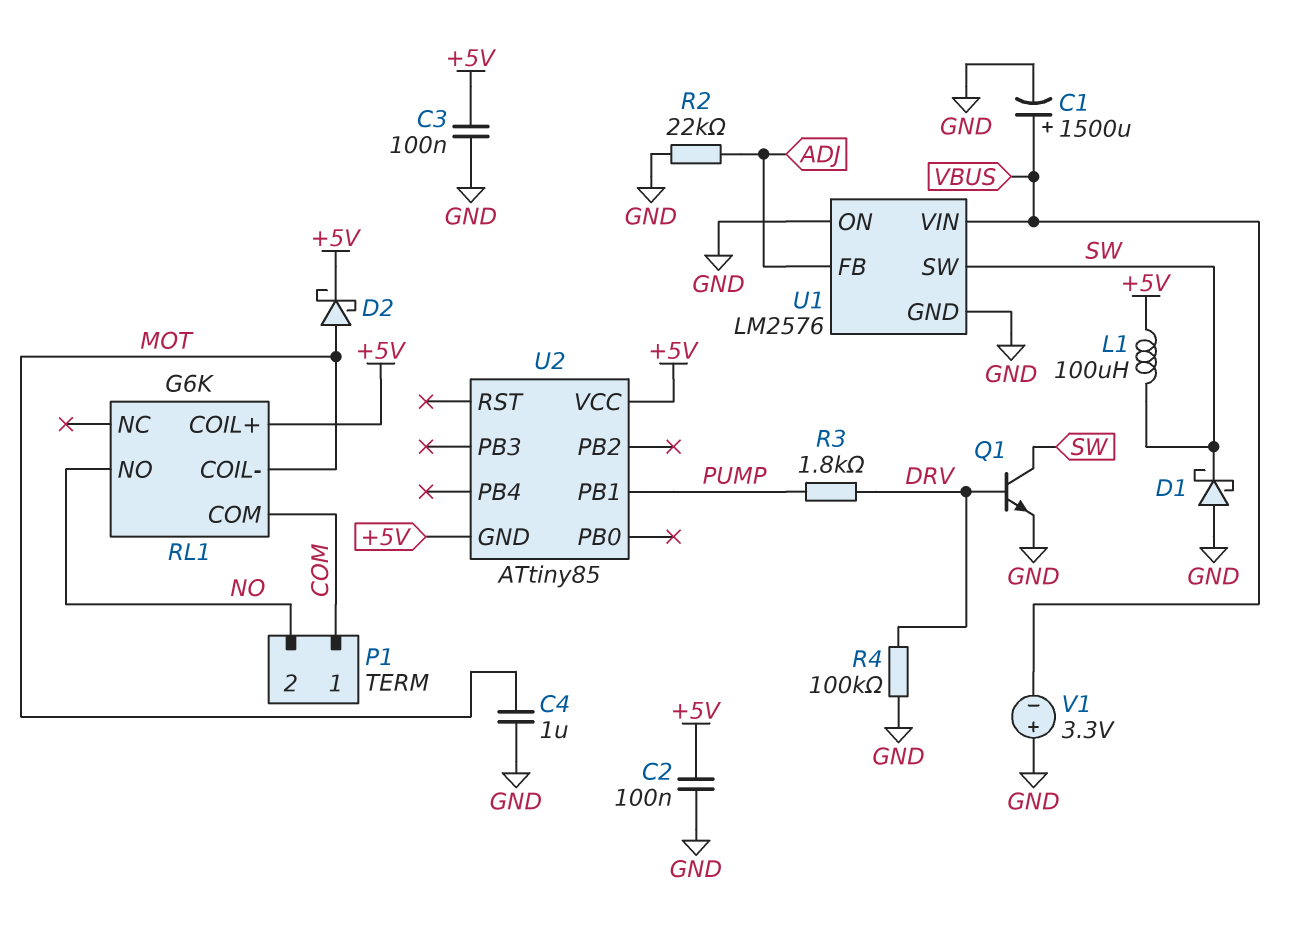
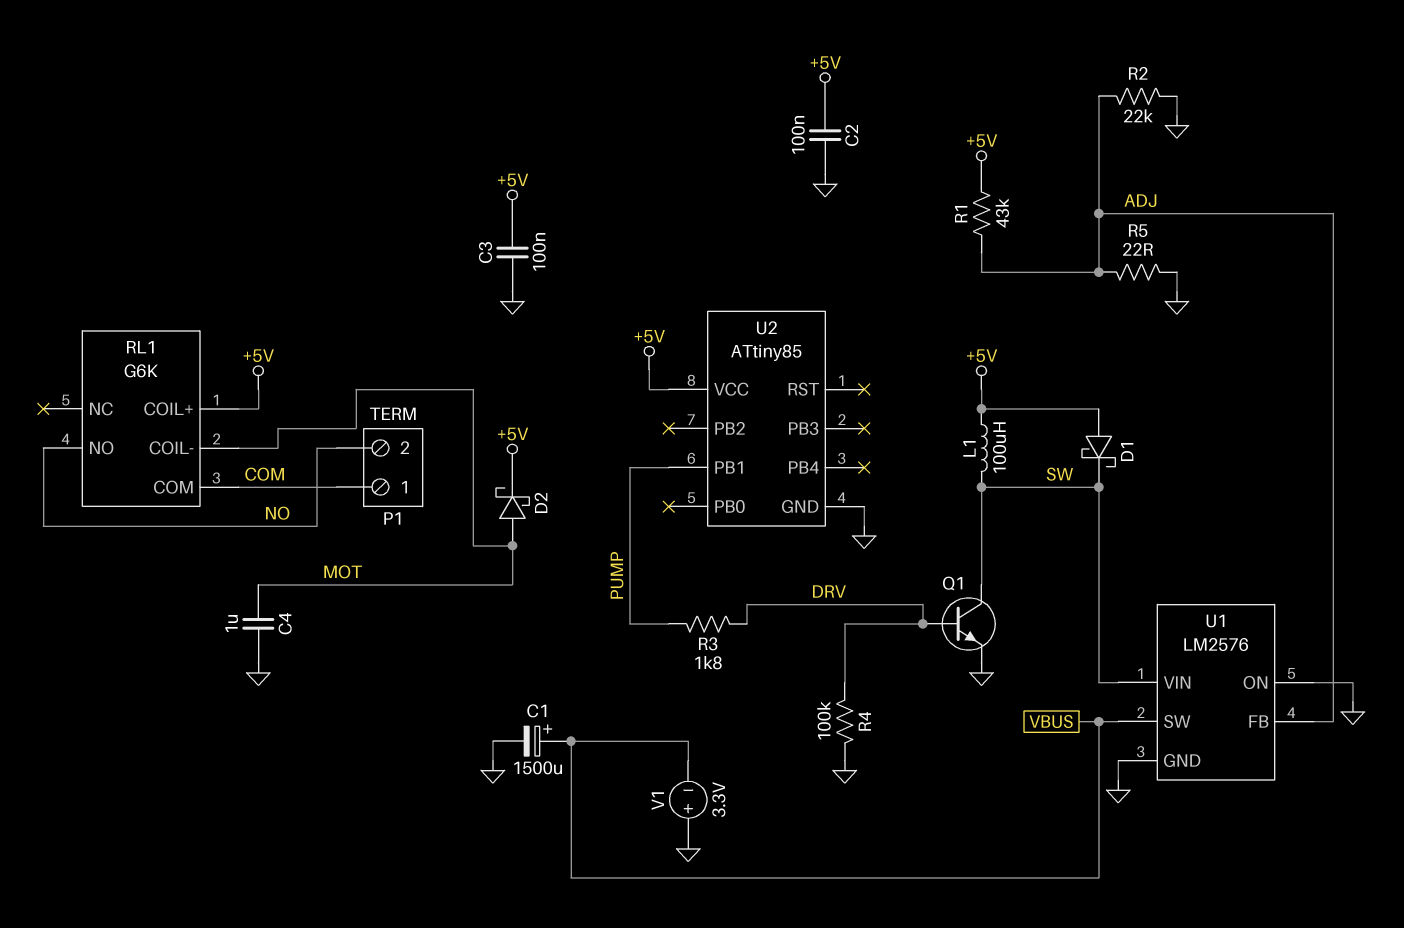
D1: schottky (A GND, K SW) -> schottky (A +5V, K SW)
R1: none -> 43k (+5V, ADJ)
R5: none -> 22 (ADJ, GND)
U1 pin SW: SW -> VBUS
U1 pin VIN: VBUS -> SW
U2 pin GND: +5V -> GND

